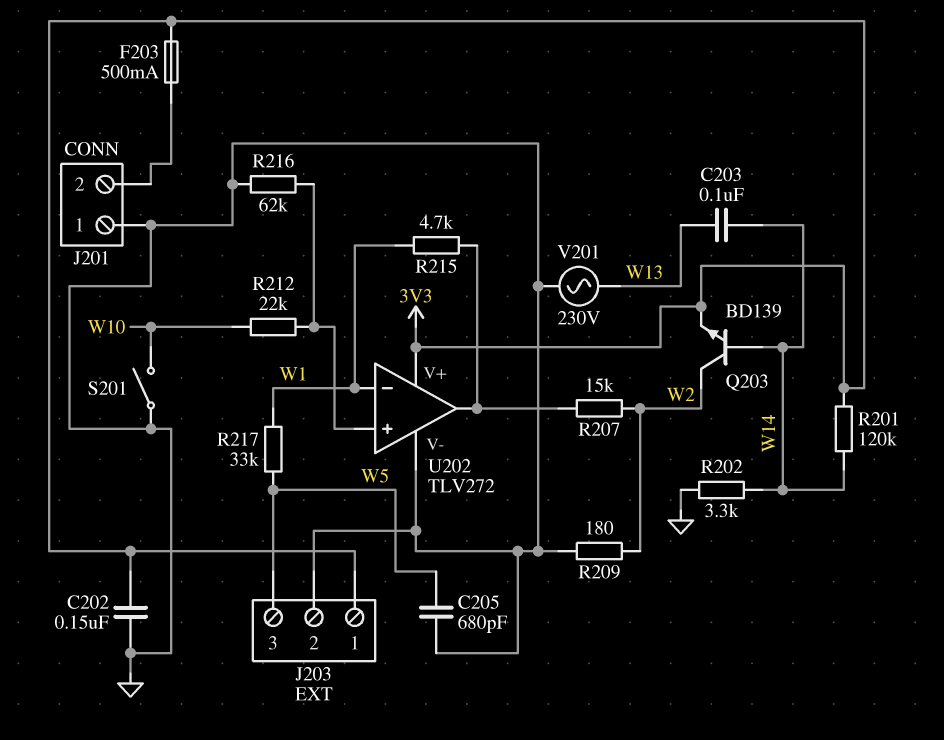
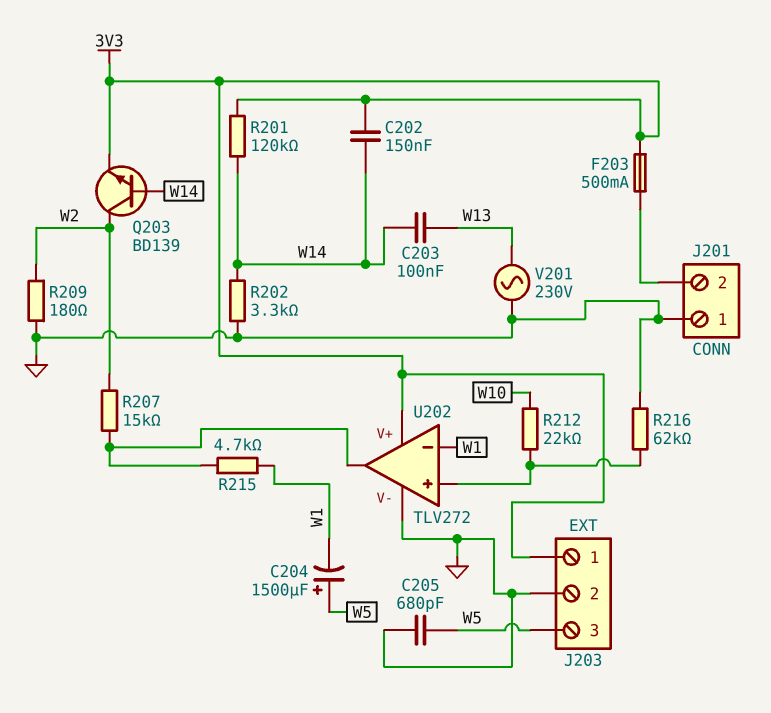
C202: 150nF (3V3, GND) -> 150nF (3V3, W14)
C204: none -> 1500uF (plus W5, minus W1)
R217: 33k (W1, W5) -> none
S201: switch (GND, W10) -> none

